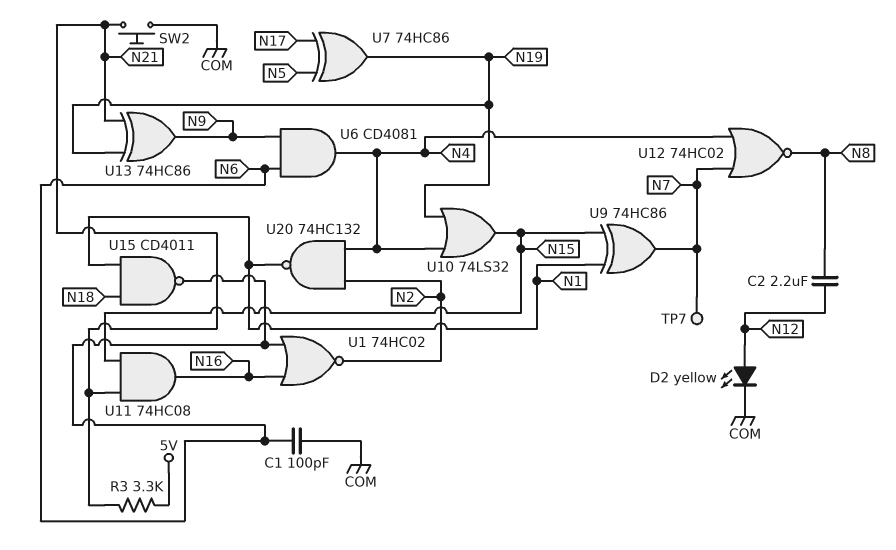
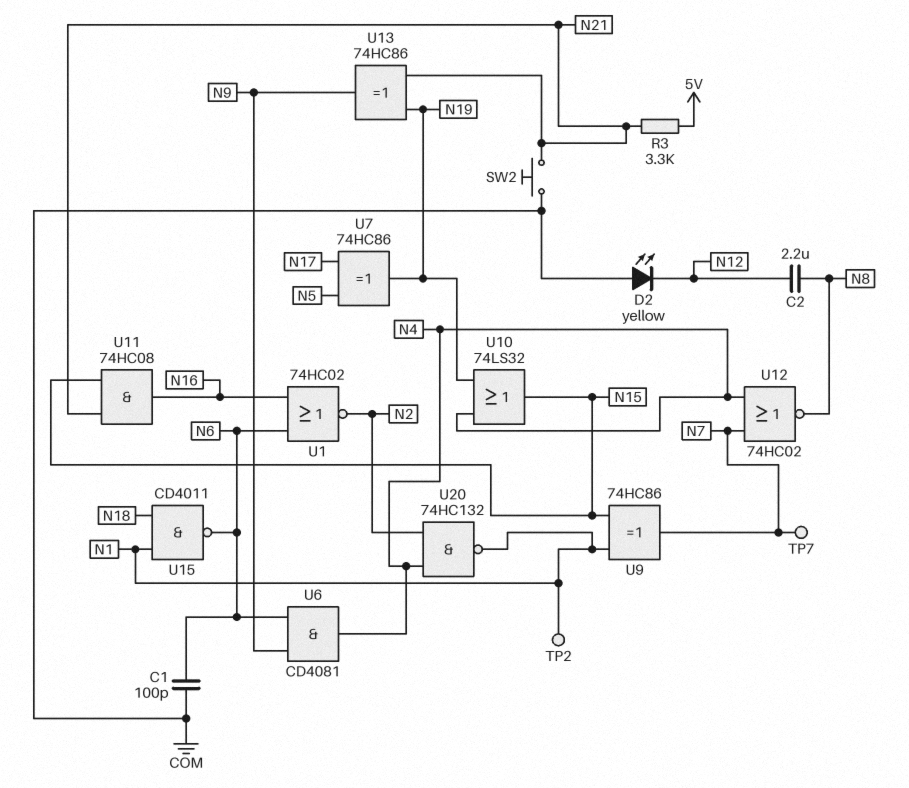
D2: LED yellow (A N12, K COM) -> LED yellow (A COM, K N12)
TP2: none -> test point (N1)

